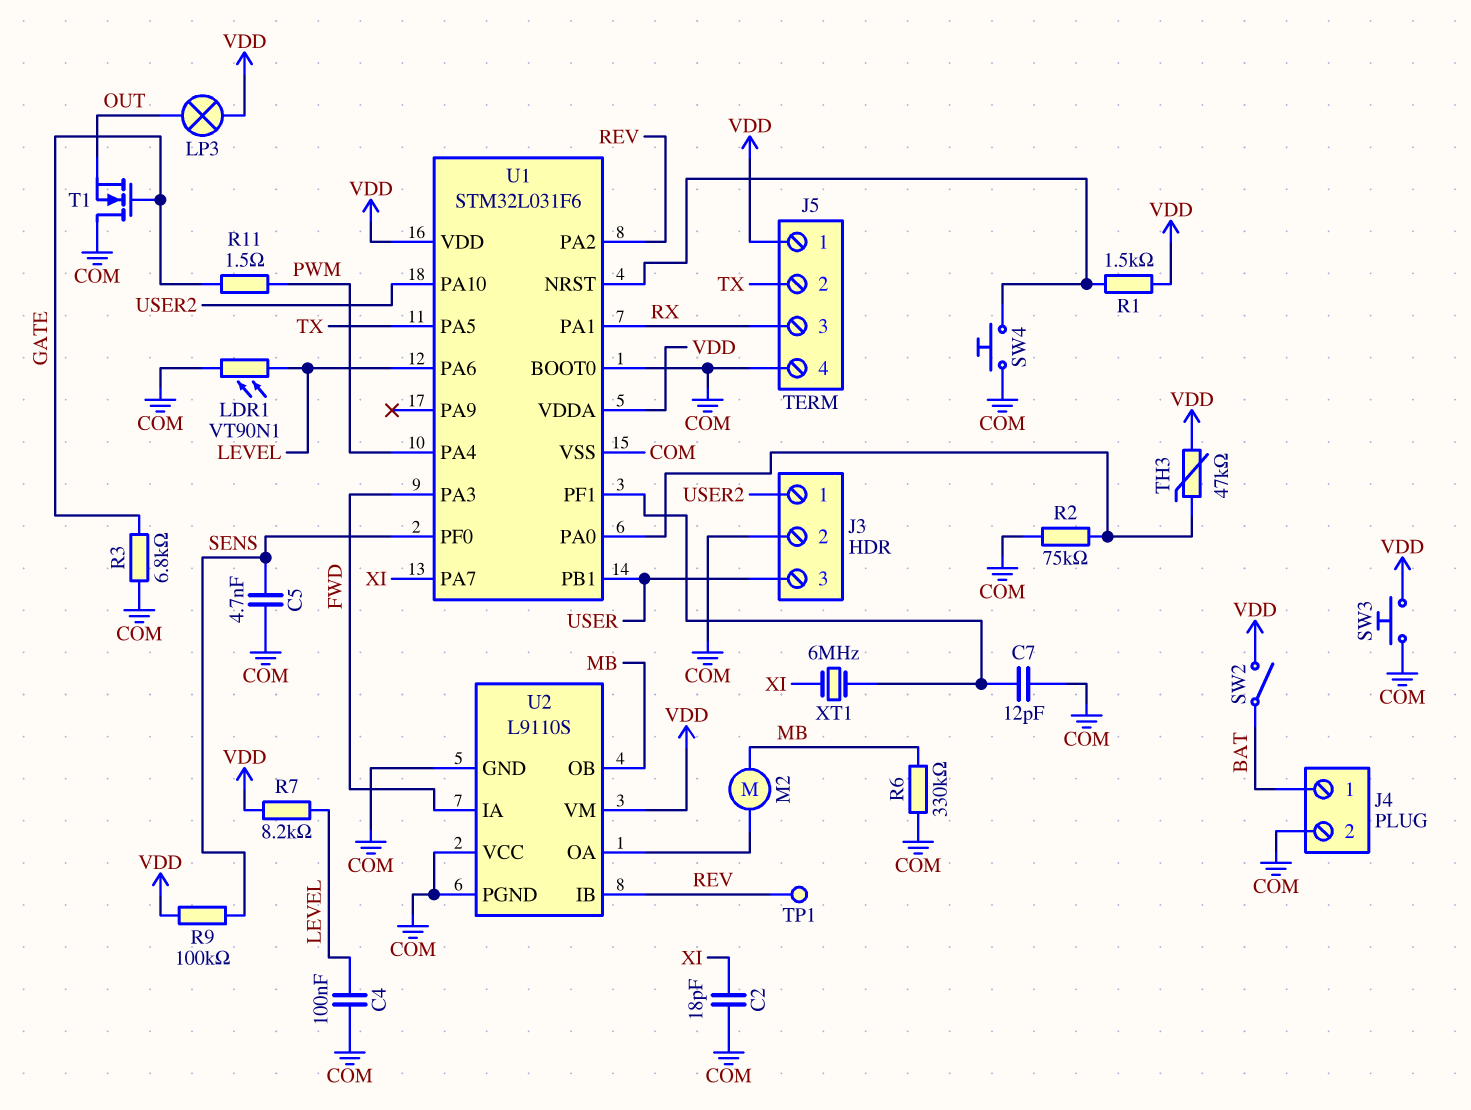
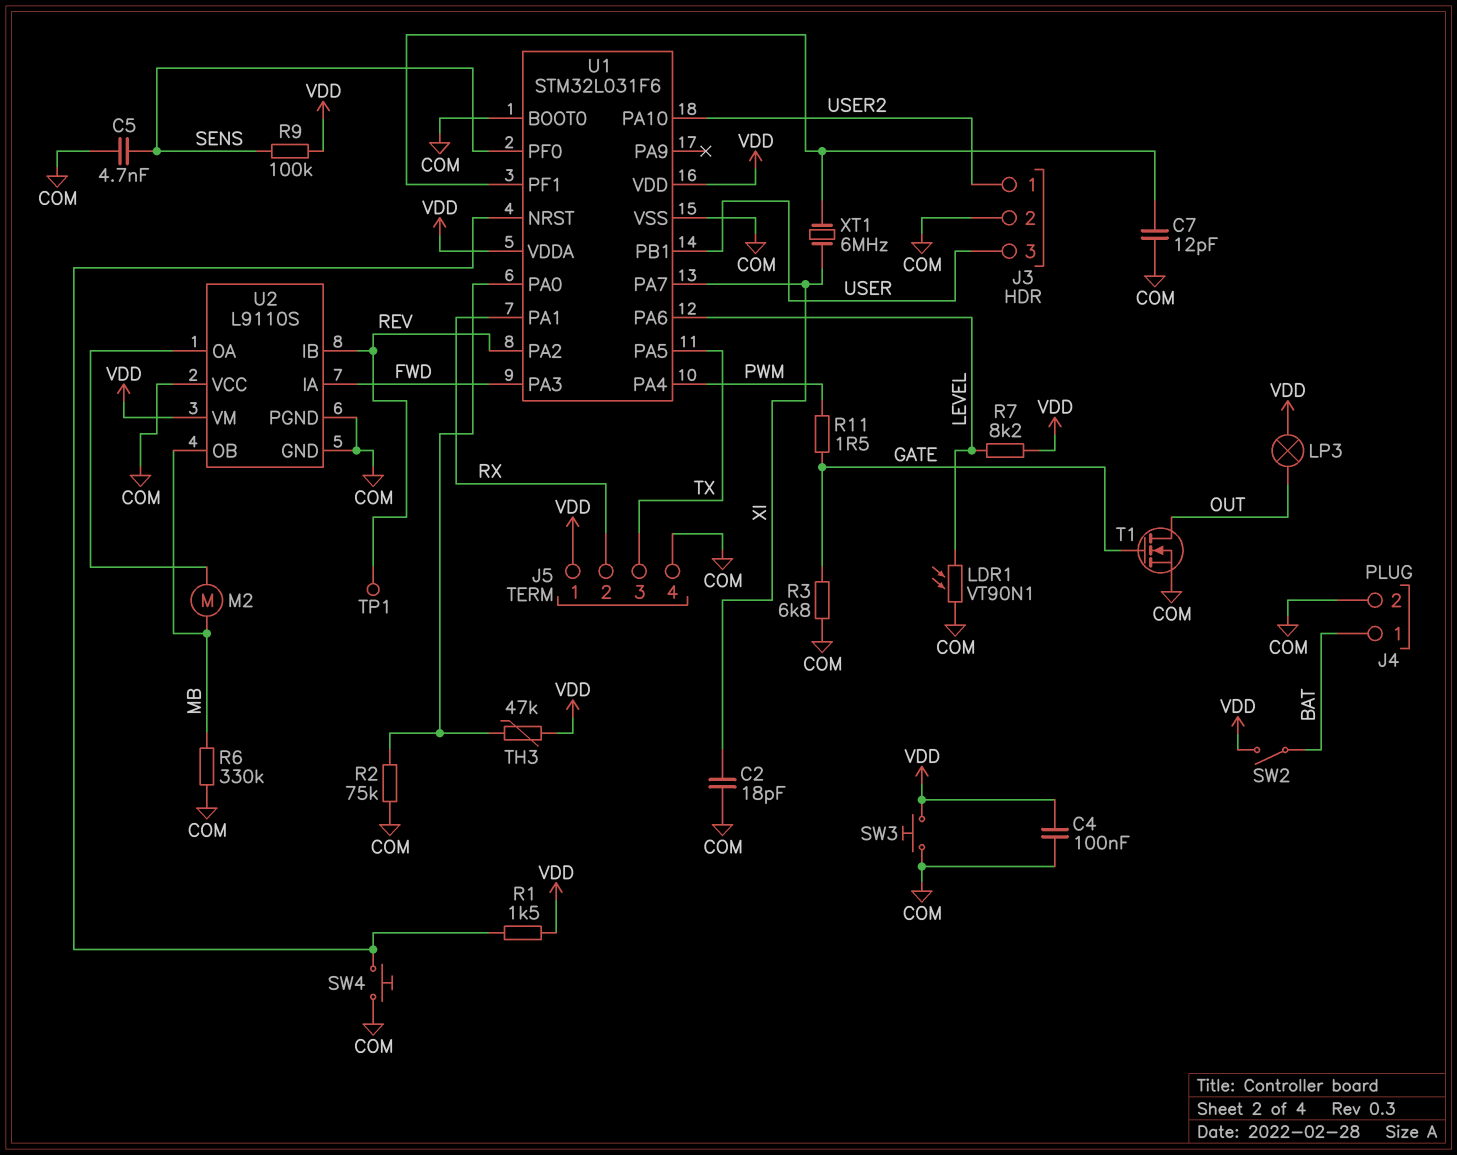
C4: 100nF (COM, LEVEL) -> 100nF (COM, VDD)
J5 pin 2: TX -> RX
J5 pin 3: RX -> TX
T1: NMOS (G GATE, D COM, S OUT) -> NMOS (G GATE, D OUT, S COM)

